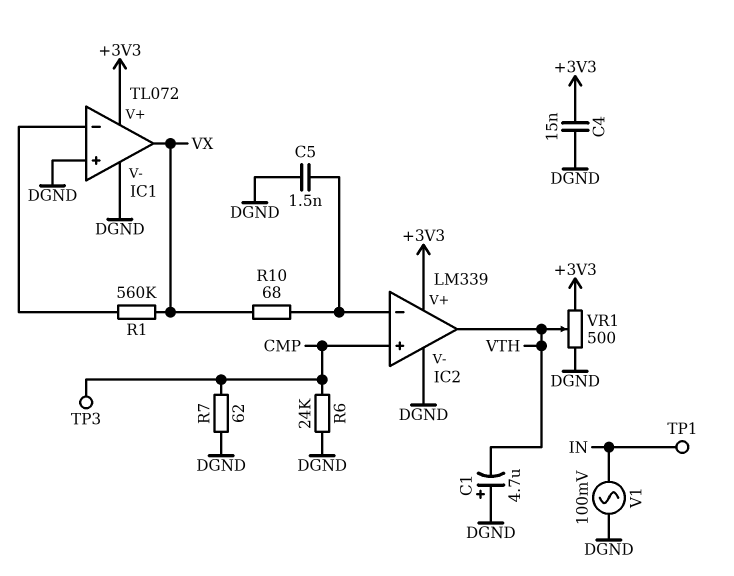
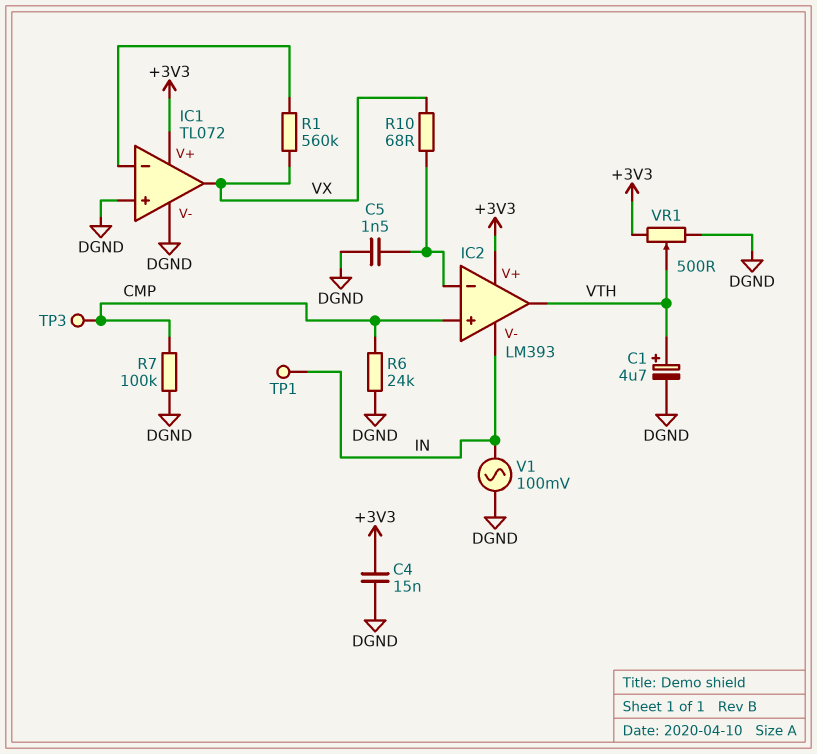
C1: 4.7uF (plus DGND, minus VTH) -> 4.7uF (plus VTH, minus DGND)
IC2: LM339 -> LM393
IC2 pin V-: DGND -> IN
R7: 62 (CMP, DGND) -> 100k (CMP, DGND)

